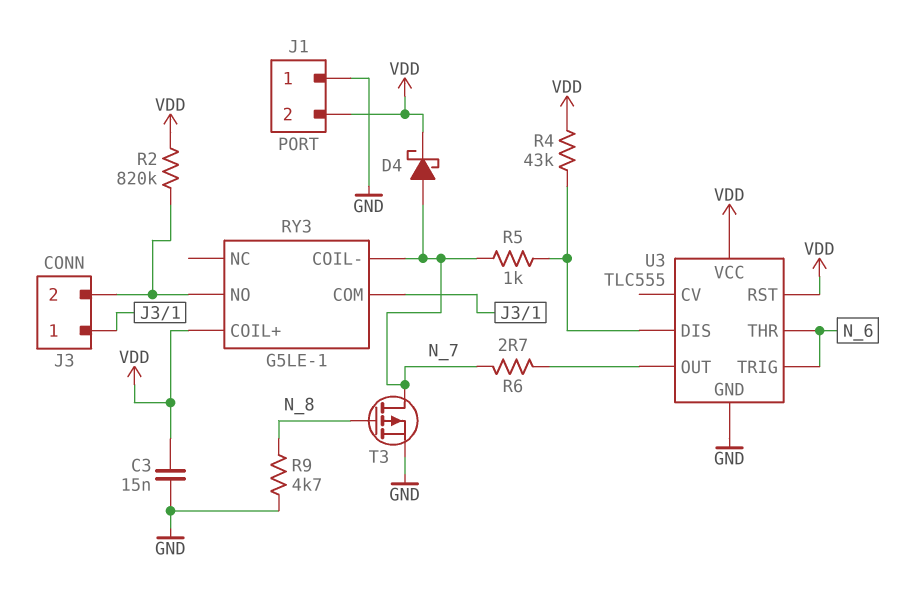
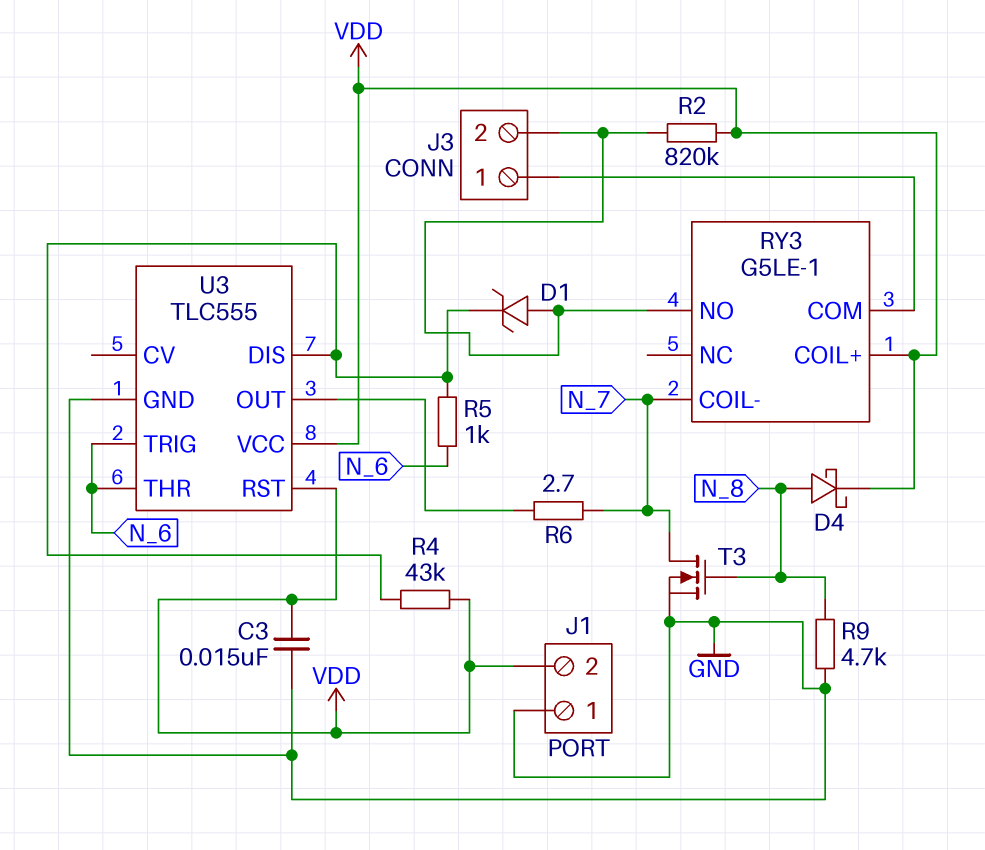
D1: none -> zener (A J3/2, K U3/DIS)
D4: schottky (A N_7, K VDD) -> schottky (A N_8, K VDD)
R5: 1k (N_7, U3/DIS) -> 1k (N_6, U3/DIS)
T3: PMOS (G N_8, D N_7, S GND) -> NMOS (G N_8, D N_7, S GND)

